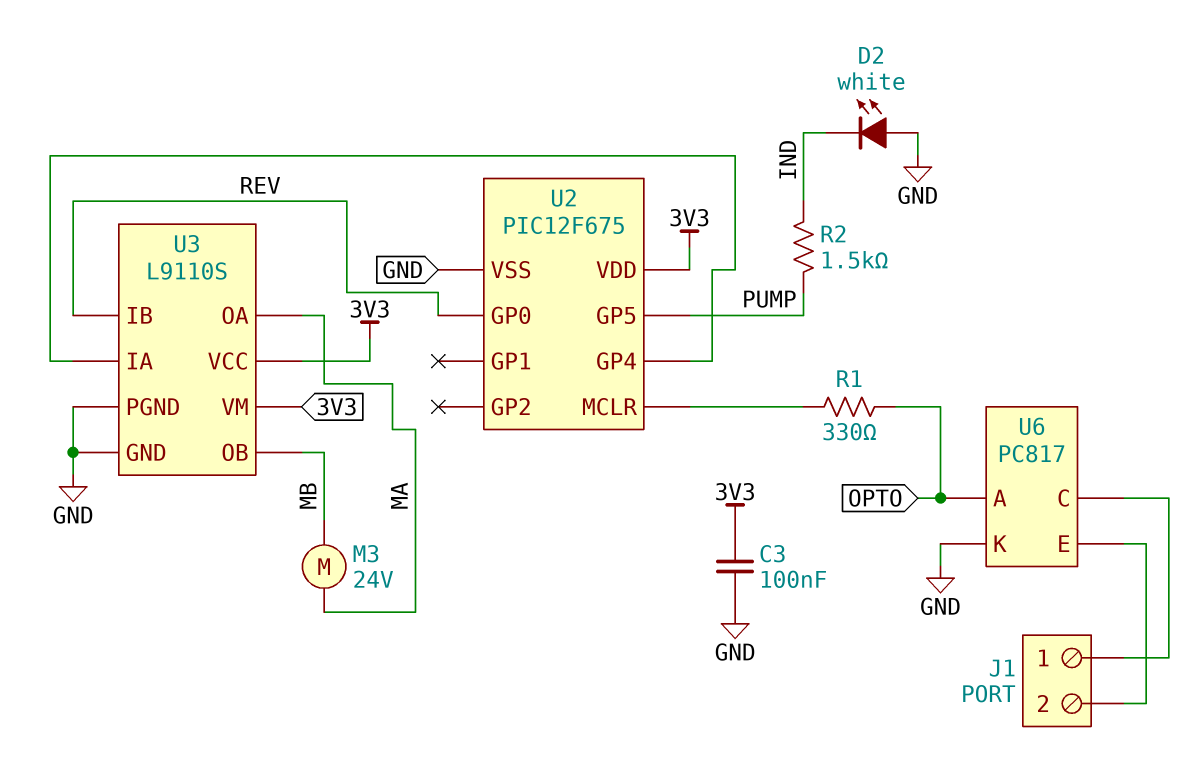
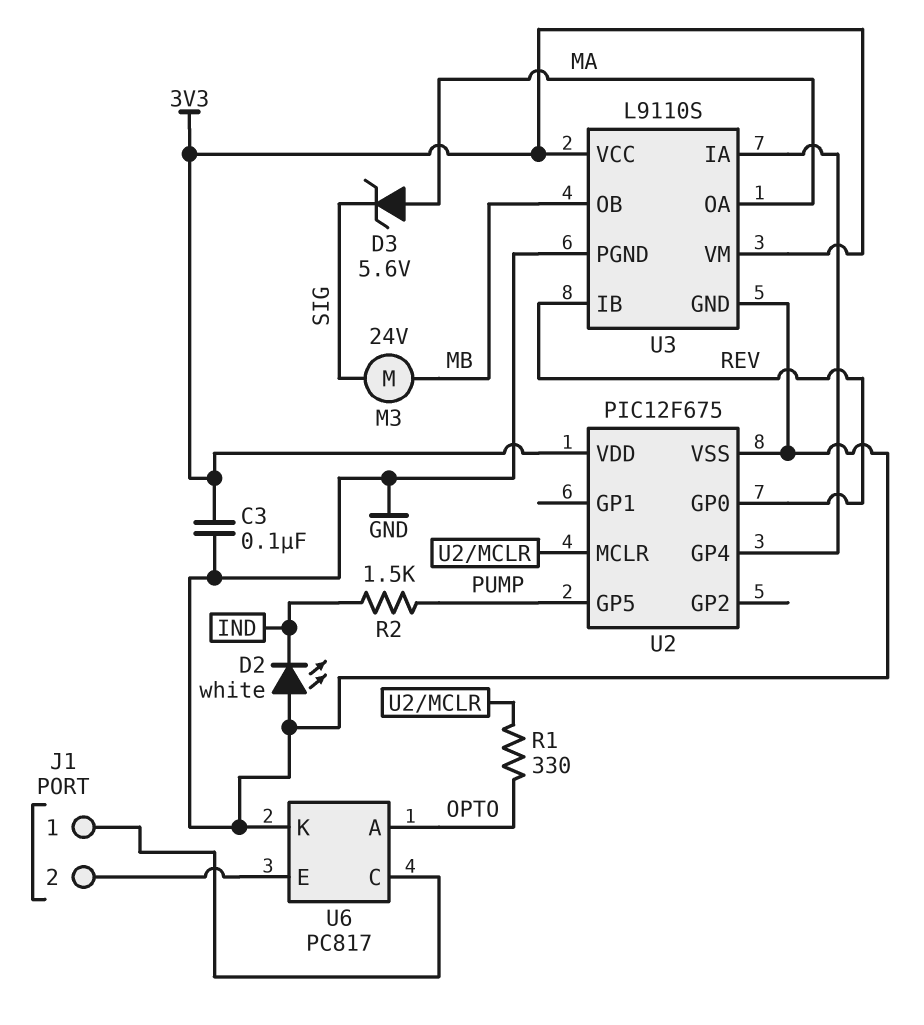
D3: none -> zener 5.6V (A MA, K SIG)
M3: motor 24V (MA, MB) -> motor 24V (MB, SIG)

